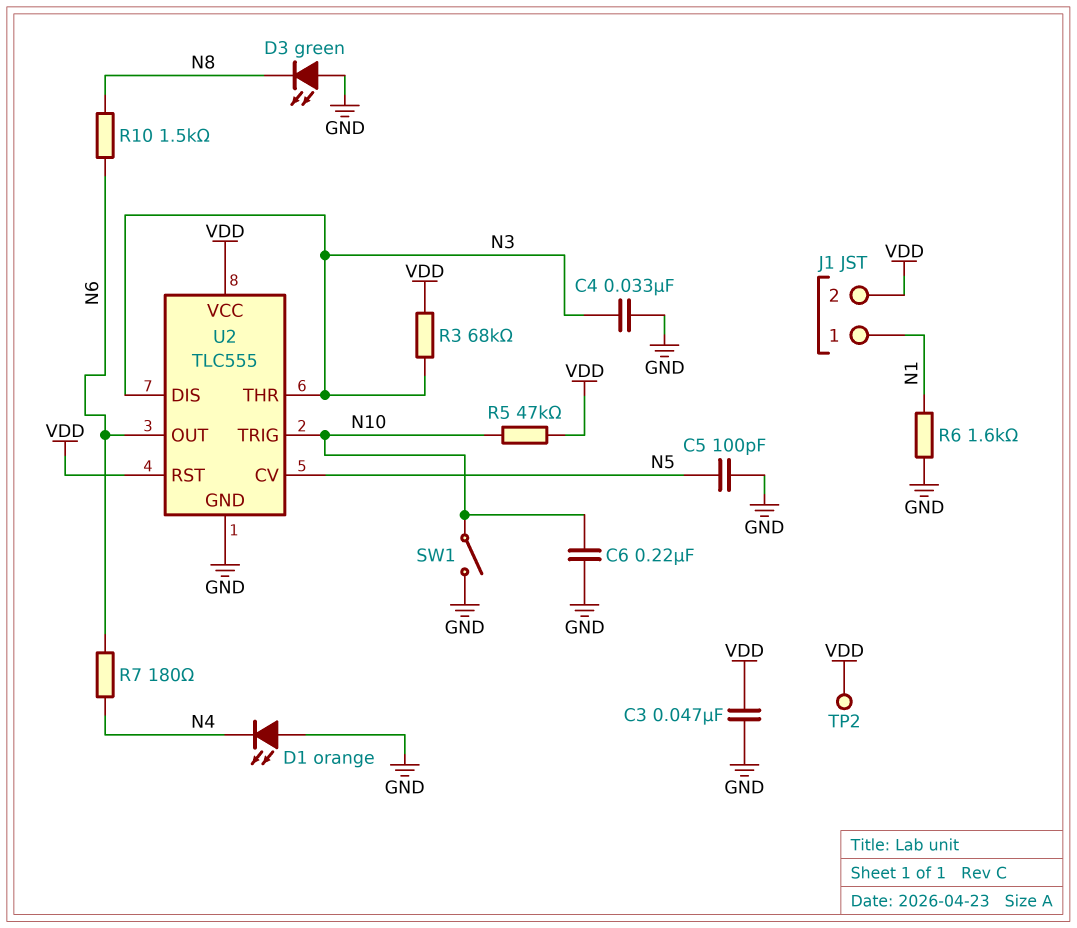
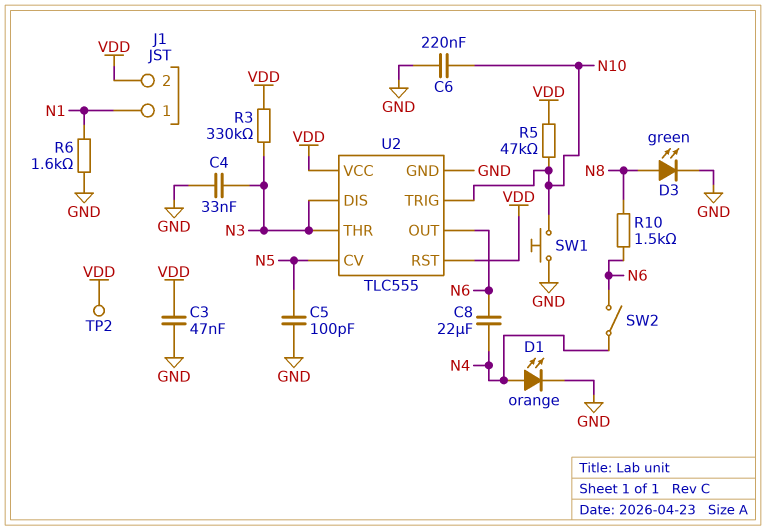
C8: none -> 22uF (N4, N6)
D1: LED orange (A GND, K N4) -> LED orange (A N4, K GND)
D3: LED green (A GND, K N8) -> LED green (A N8, K GND)
R3: 68k (N3, VDD) -> 330k (N3, VDD)
R7: 180 (N4, N6) -> none
SW1: switch (GND, N10) -> button (GND, N10)
SW2: none -> switch (N4, N6)

